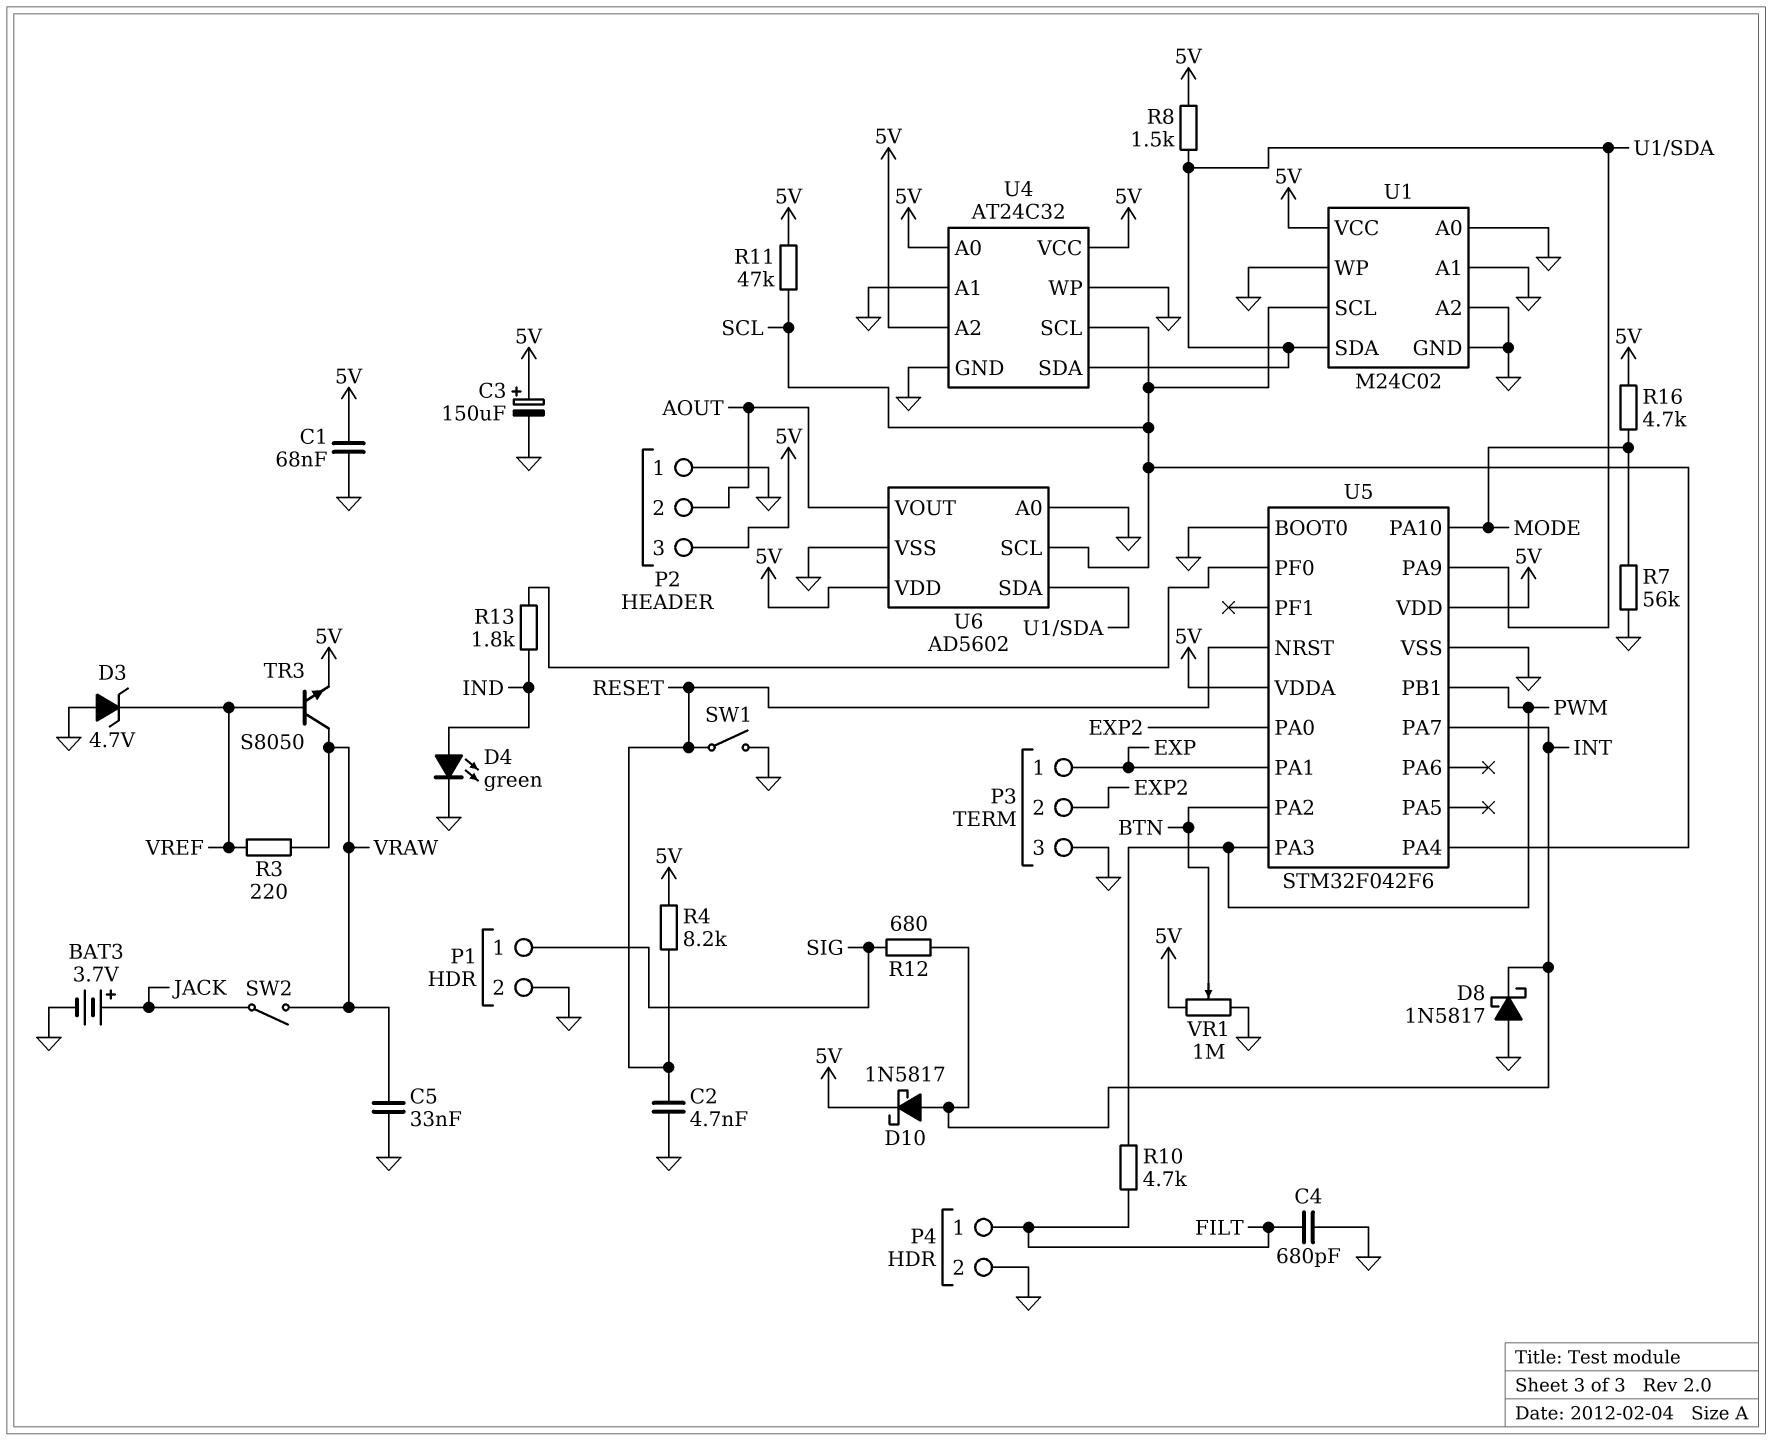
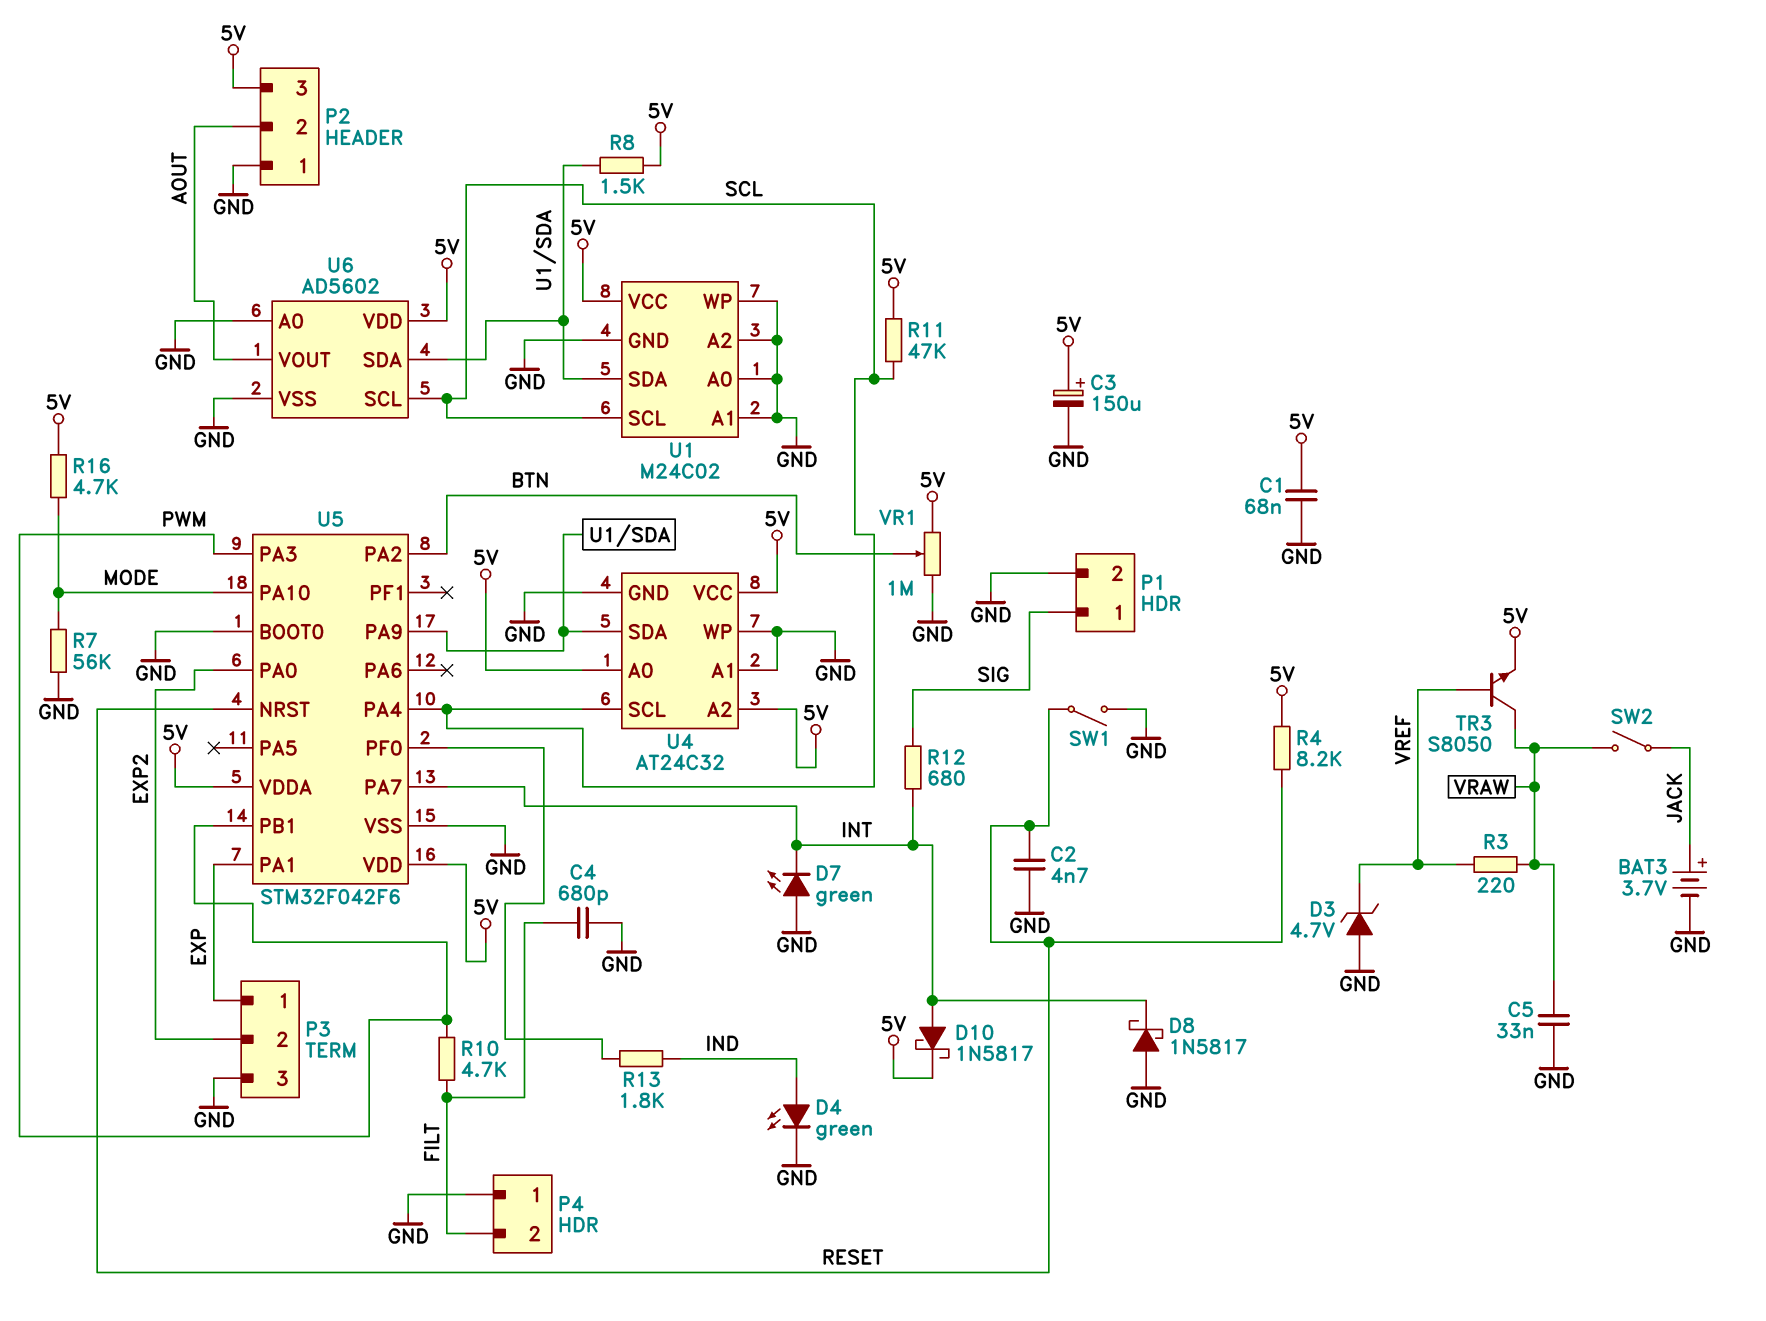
D7: none -> LED green (A GND, K INT)
P4 pin 1: FILT -> GND
P4 pin 2: GND -> FILT

